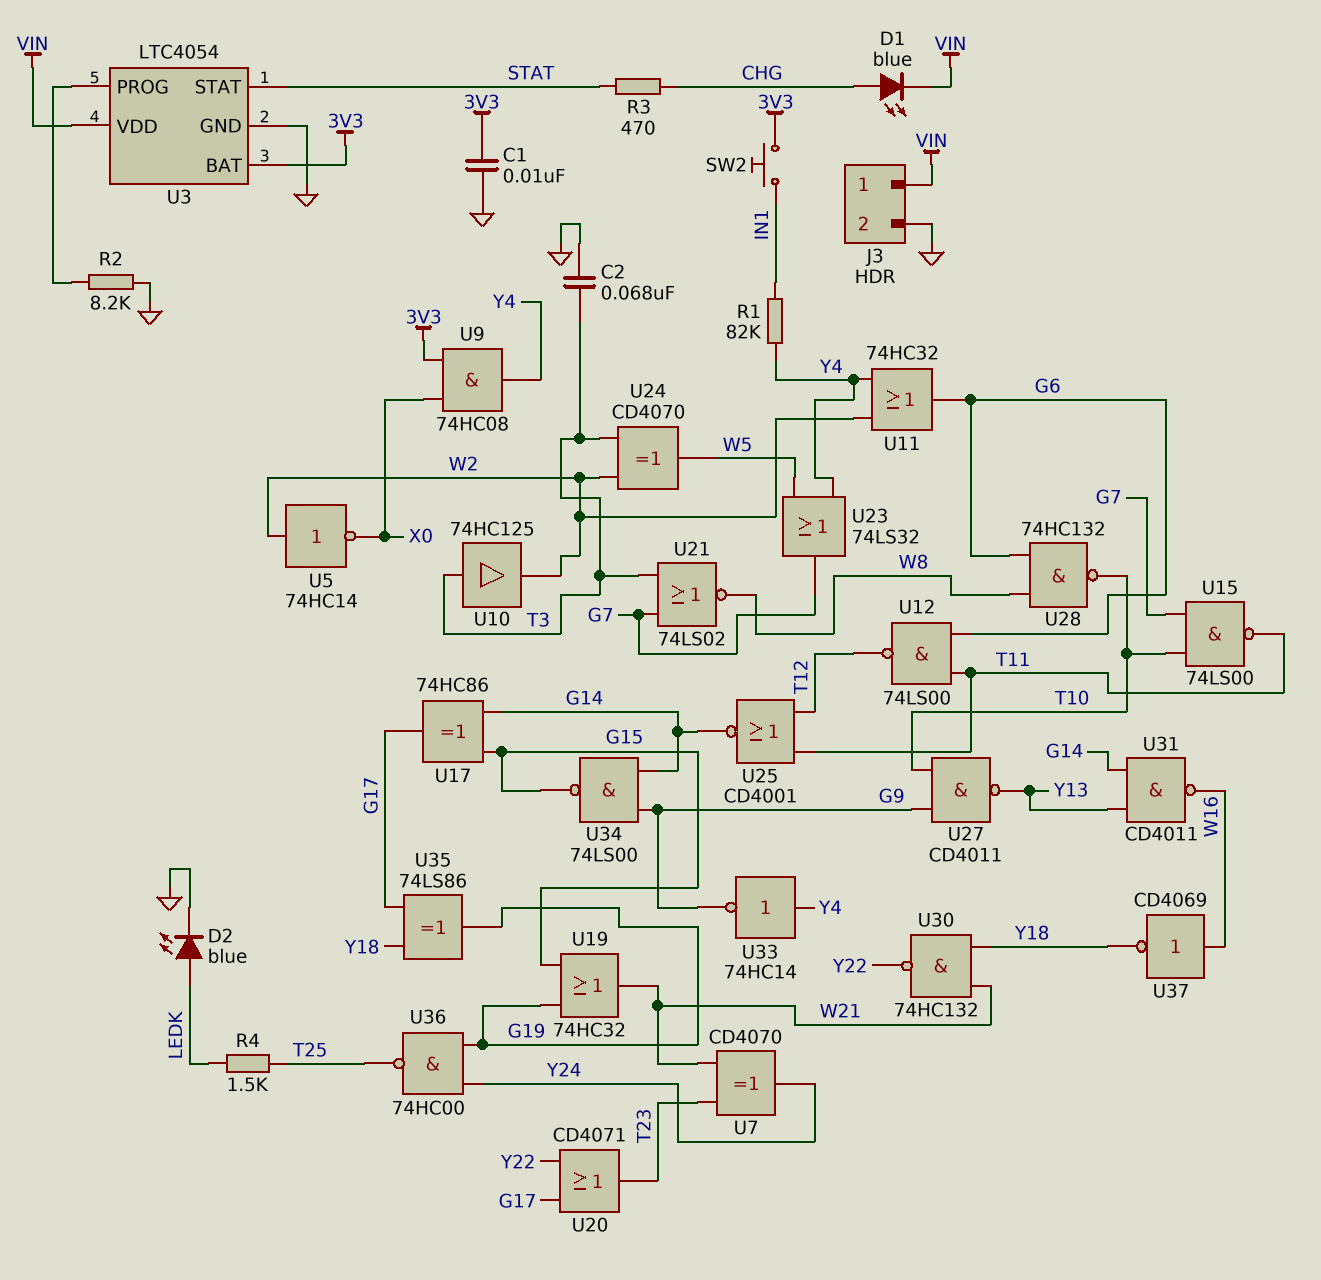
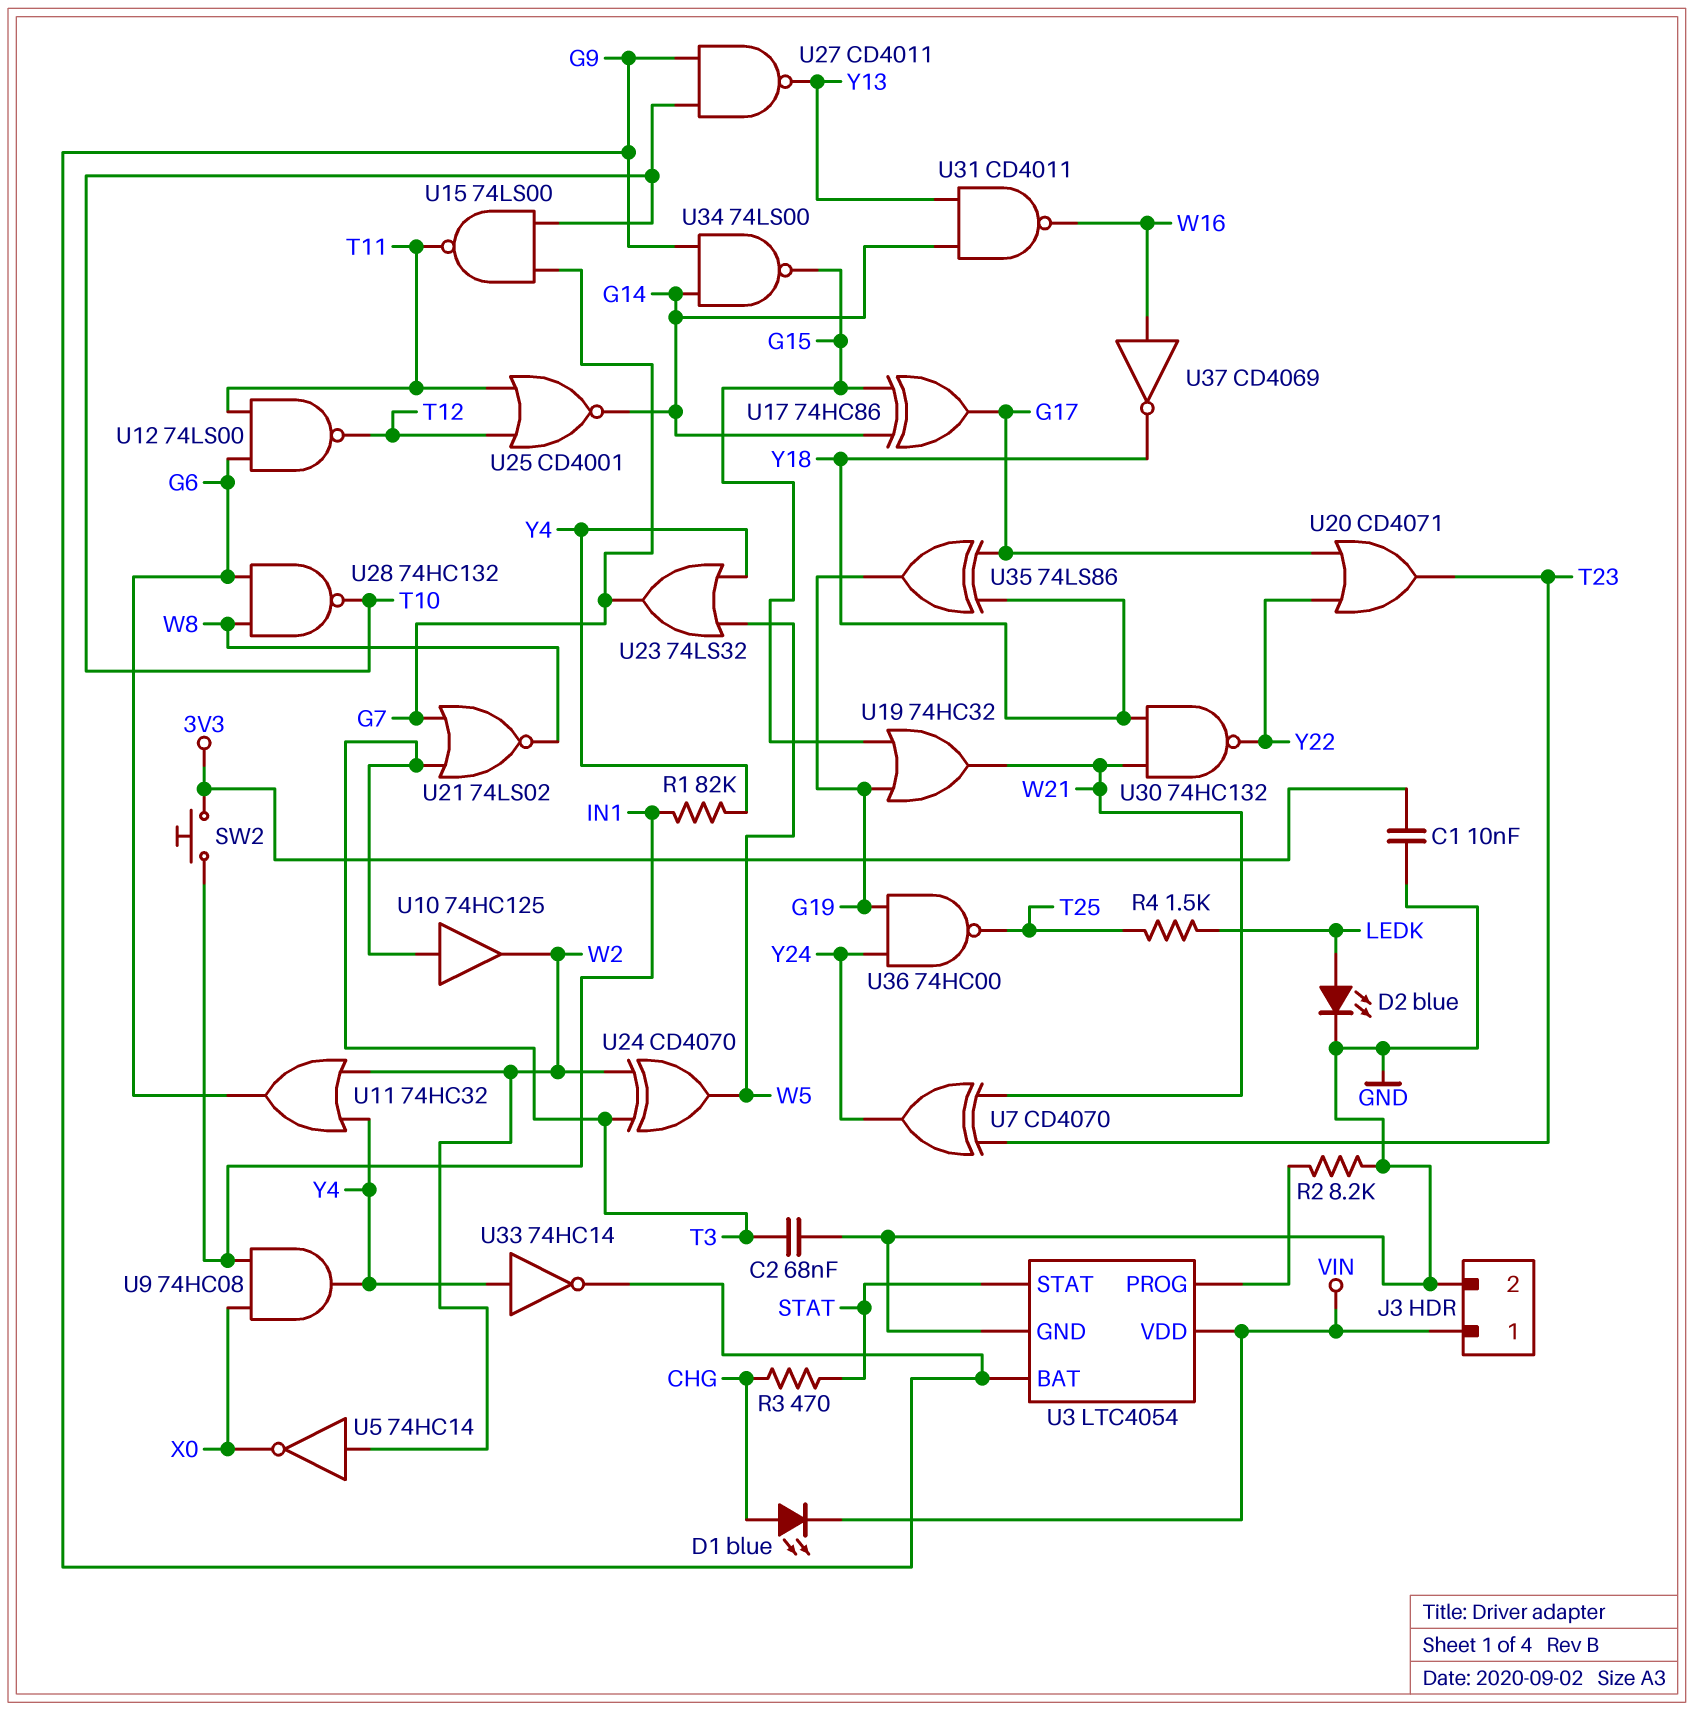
U3 pin BAT: 3V3 -> G9
U9: AND 74HC08 (in 3V3, in X0, out Y4) -> AND 74HC08 (in IN1, in X0, out Y4)

